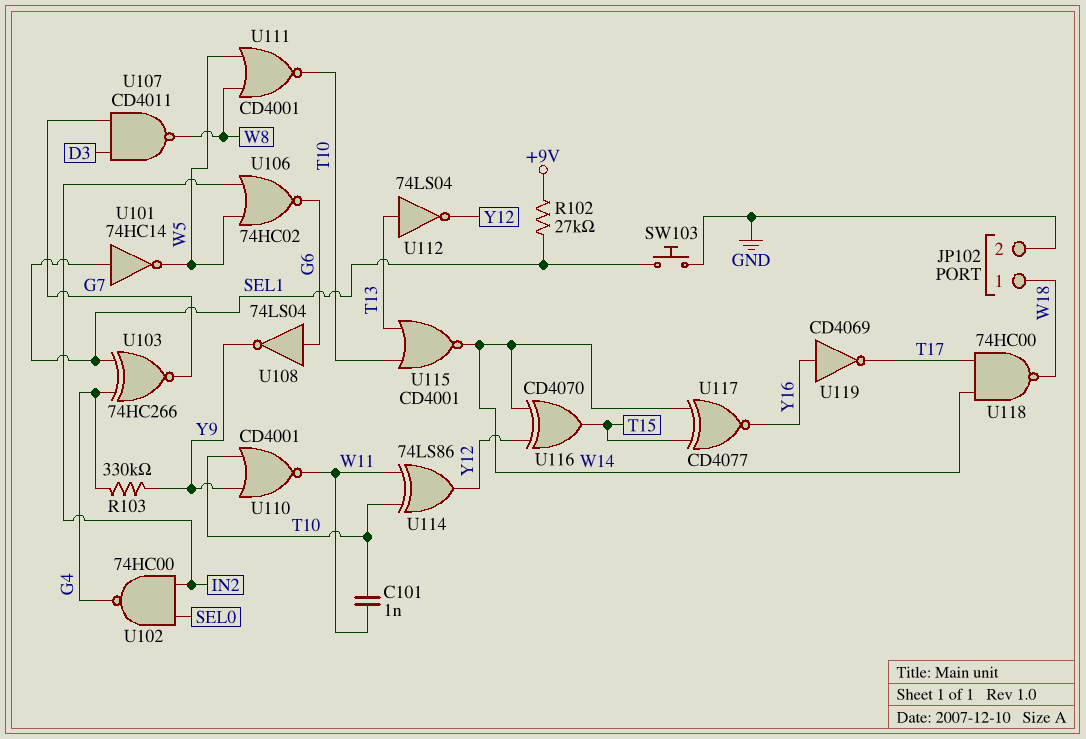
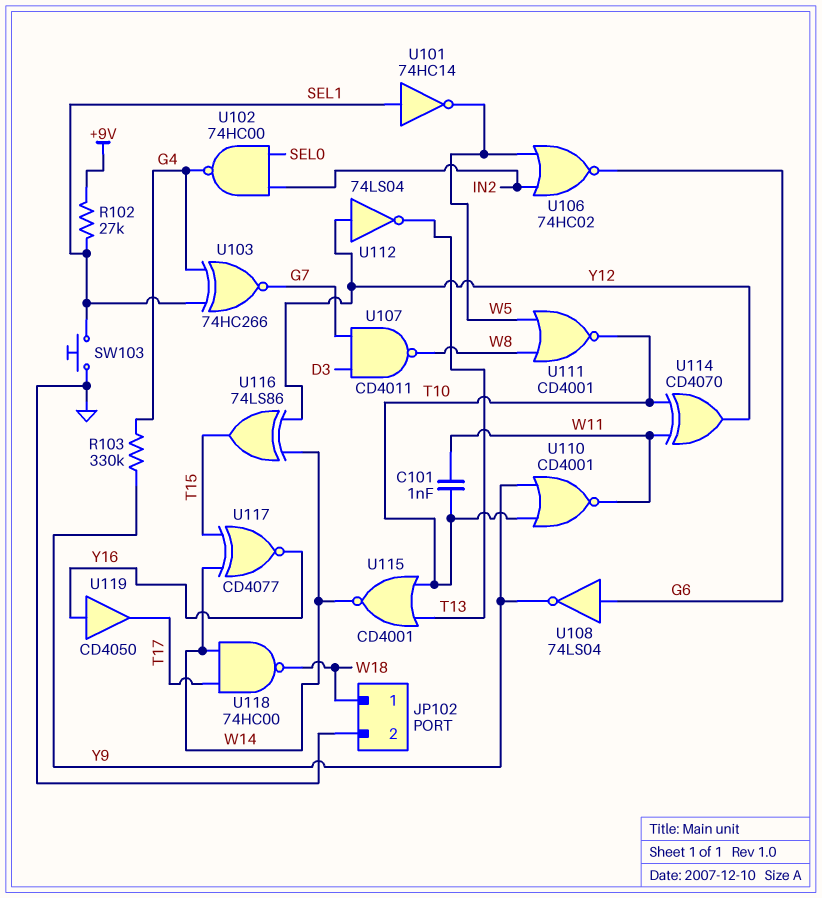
U112: NOT 74LS04 (in T13, out Y12) -> NOT 74LS04 (in Y12, out T13)
U114: XOR 74LS86 (in T10, in W11, out Y12) -> XOR CD4070 (in T10, in W11, out Y12)
U116: XOR CD4070 (in W14, in Y12, out T15) -> XOR 74LS86 (in W14, in Y12, out T15)
U119: NOT CD4069 (in Y16, out T17) -> buffer CD4050 (in Y16, out T17)

